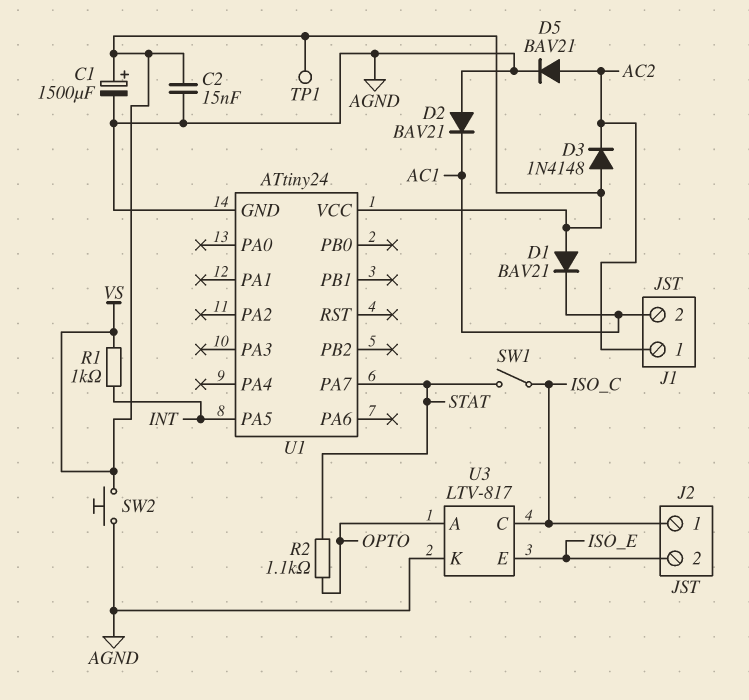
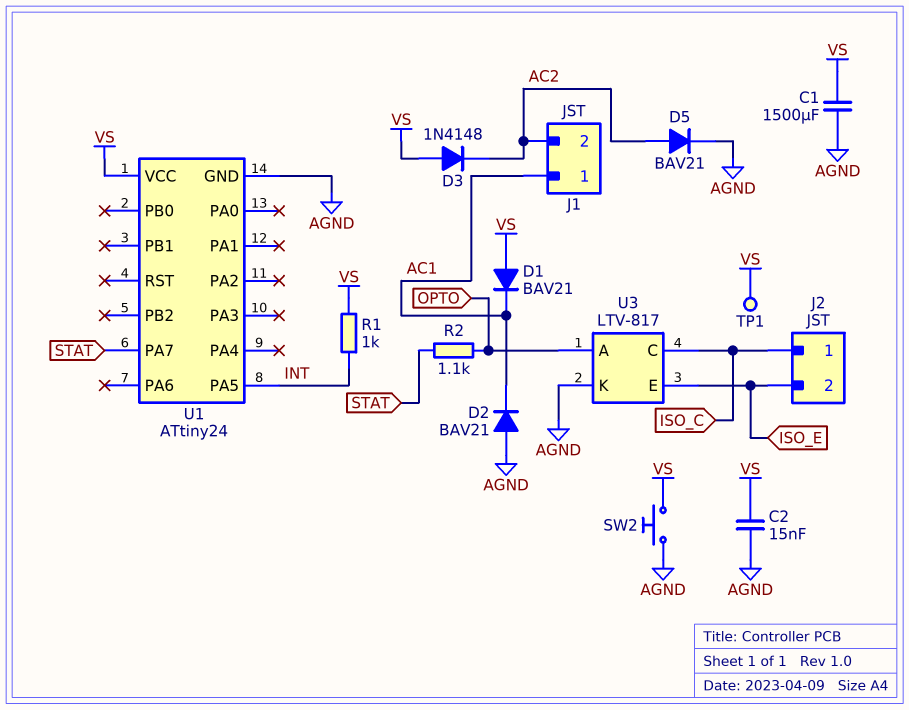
C1: 1500uF (plus VS, minus AGND) -> 1500uF (AGND, VS)
J1 pin 1: AC2 -> AC1
J1 pin 2: AC1 -> AC2
SW1: switch (ISO_C, STAT) -> none

